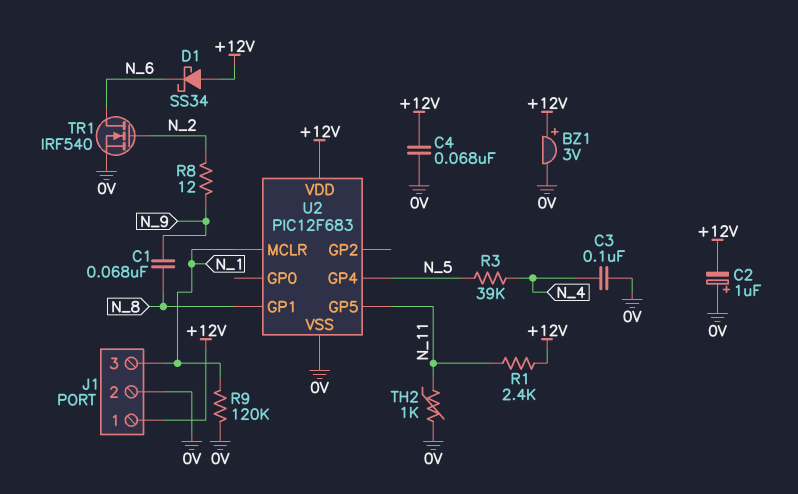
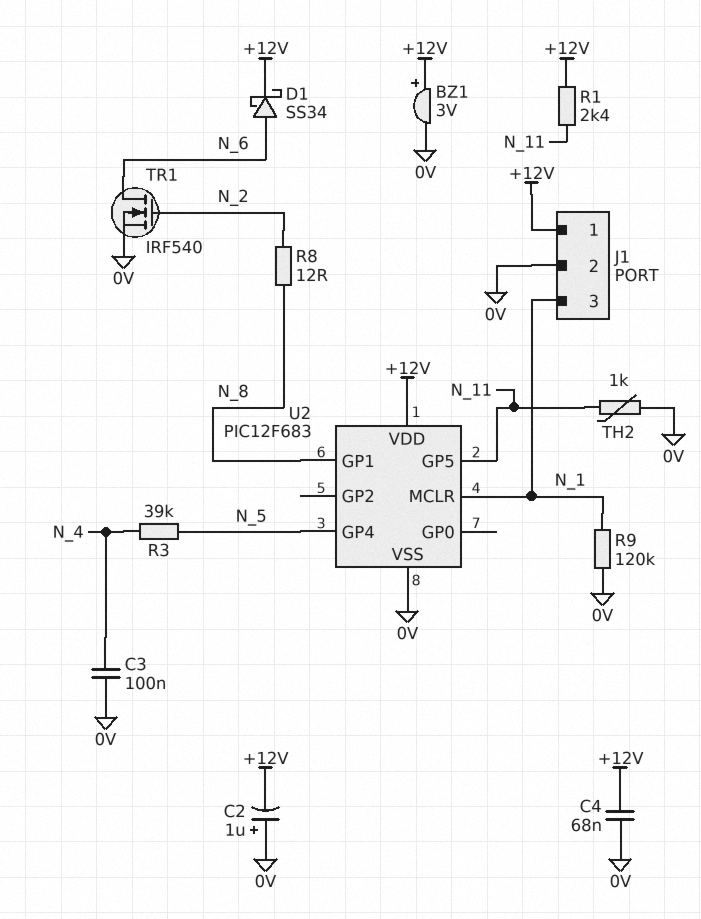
C1: 68nF (N_8, N_9) -> none
D1: schottky SS34 (A +12V, K N_6) -> schottky SS34 (A N_6, K +12V)
R8: 12 (N_2, N_9) -> 12 (N_2, N_8)

